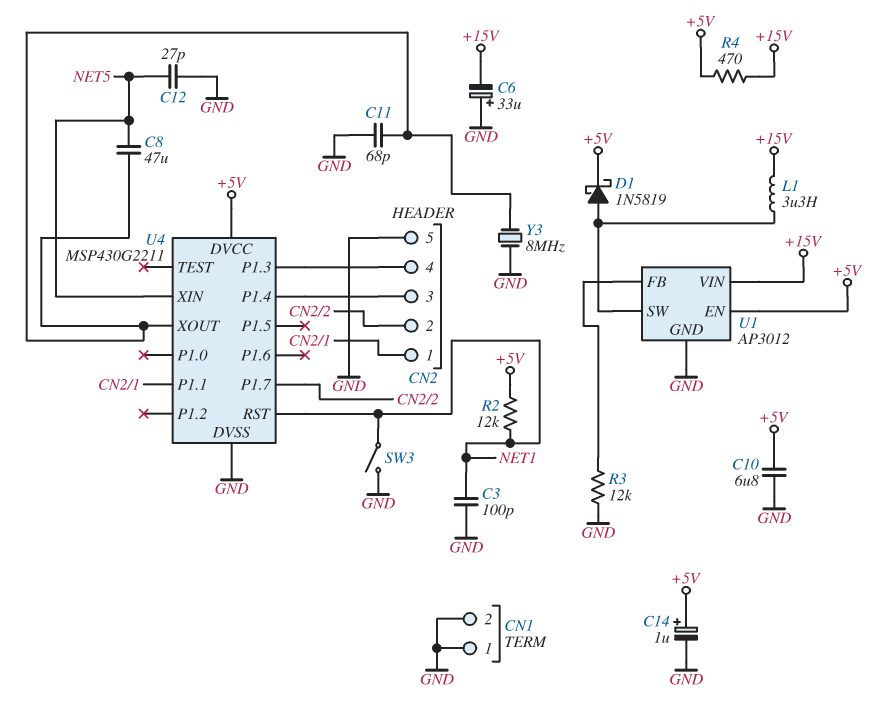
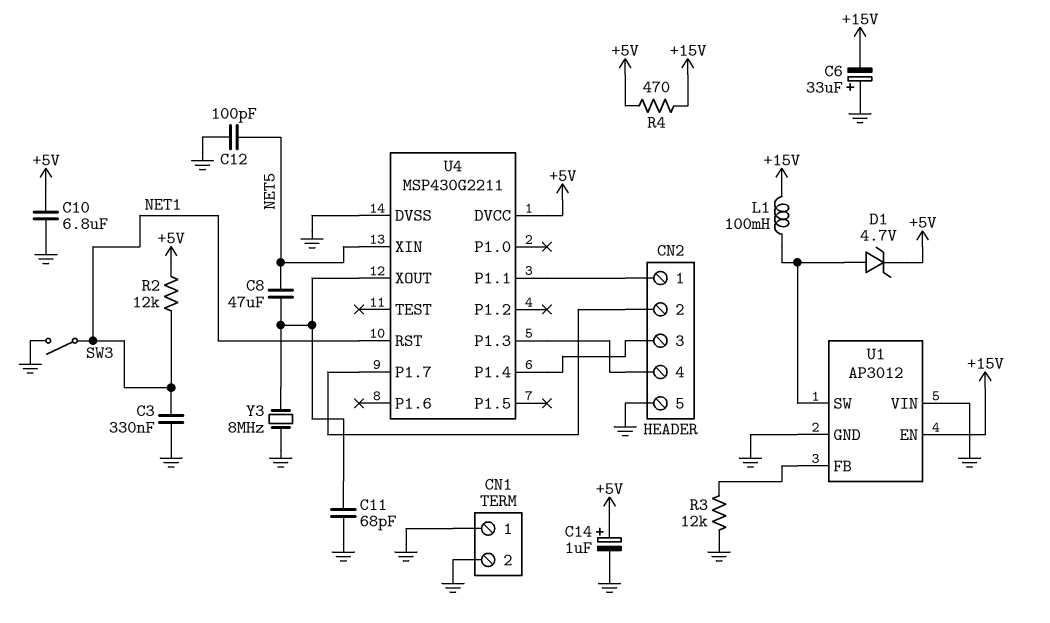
C3: 100pF (GND, NET1) -> 330nF (GND, NET1)
C12: 27pF (GND, NET5) -> 100pF (GND, NET5)
D1: schottky 1N5819 (A U1/SW, K +5V) -> zener 4.7V (A U1/SW, K +5V)
L1: 3.3uH (+15V, U1/SW) -> 100mH (+15V, U1/SW)
U1 pin EN: +5V -> +15V
U1 pin VIN: +15V -> GND

